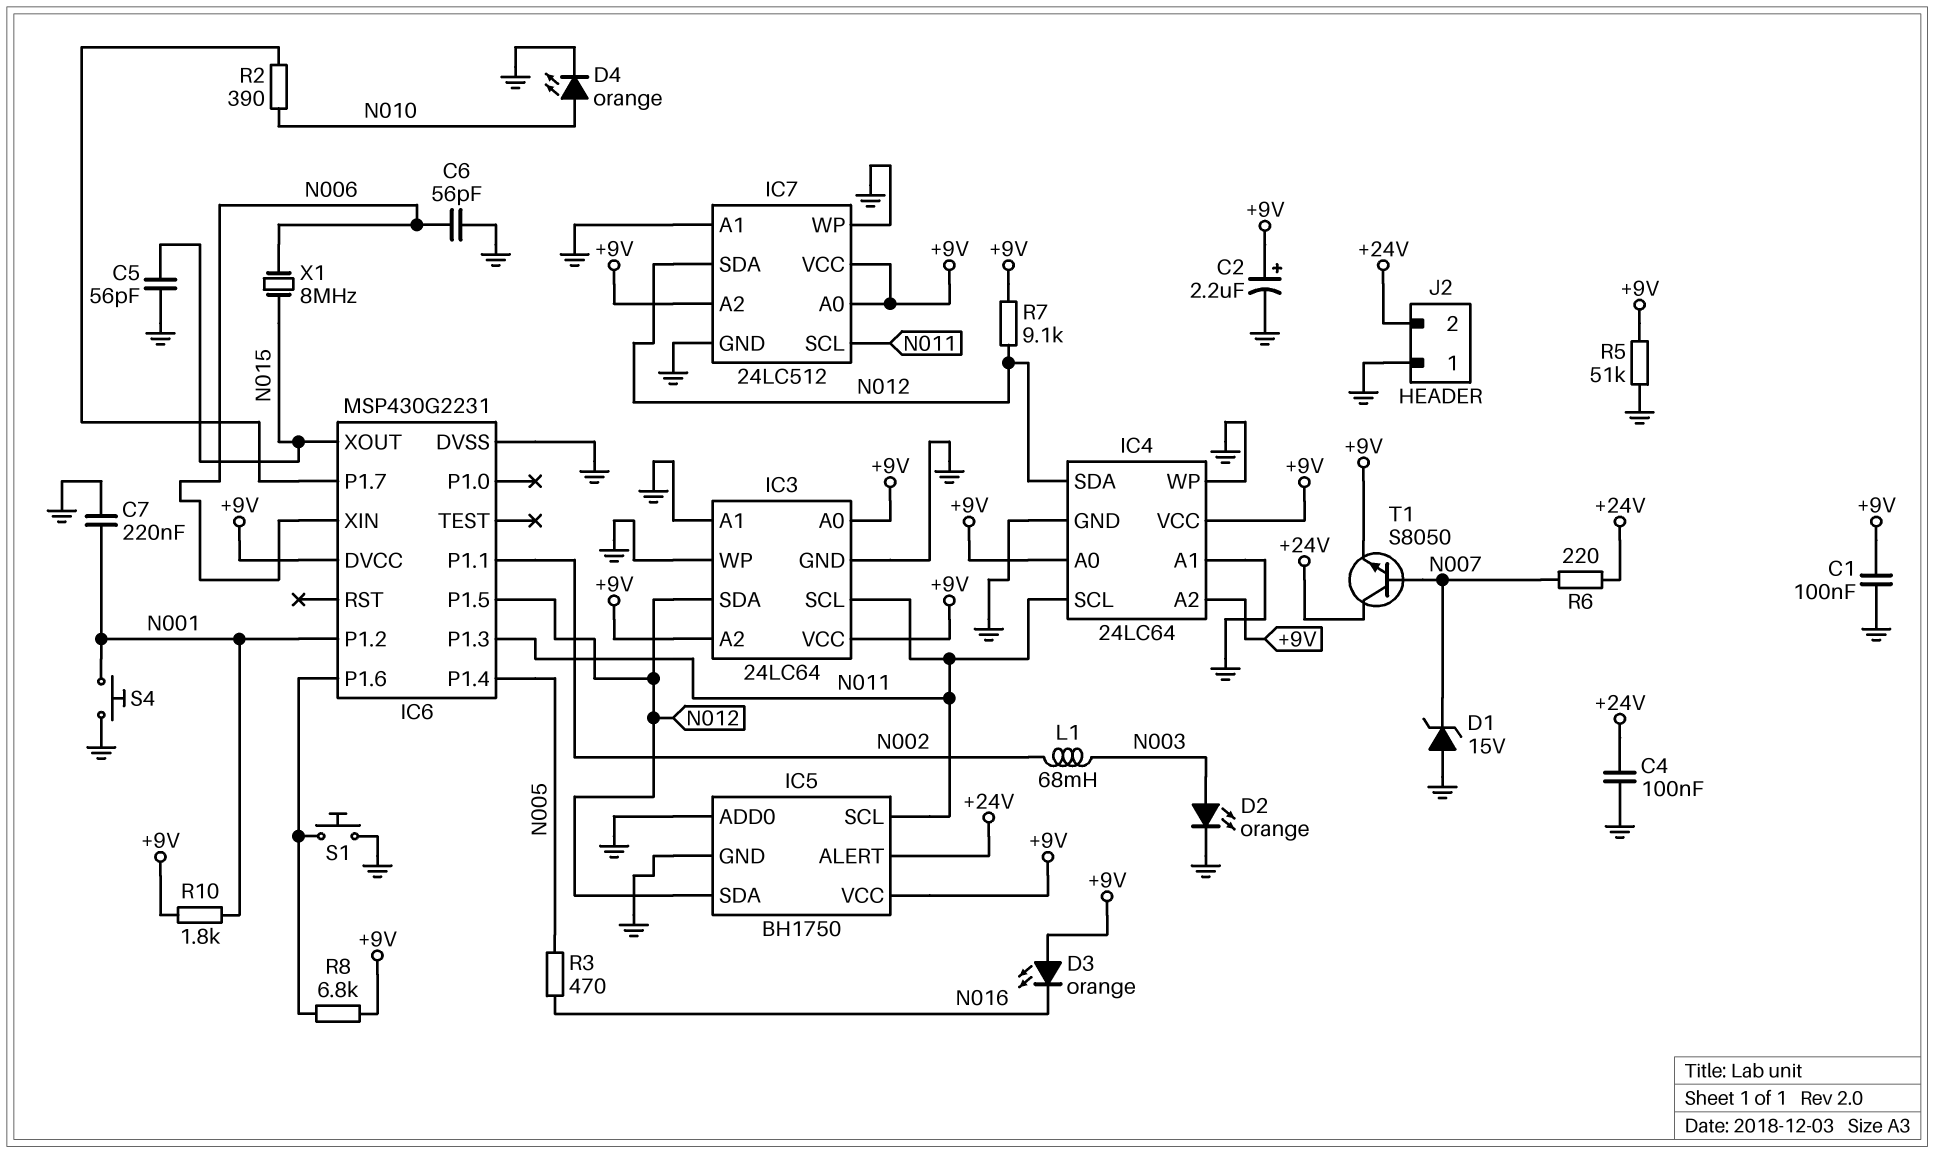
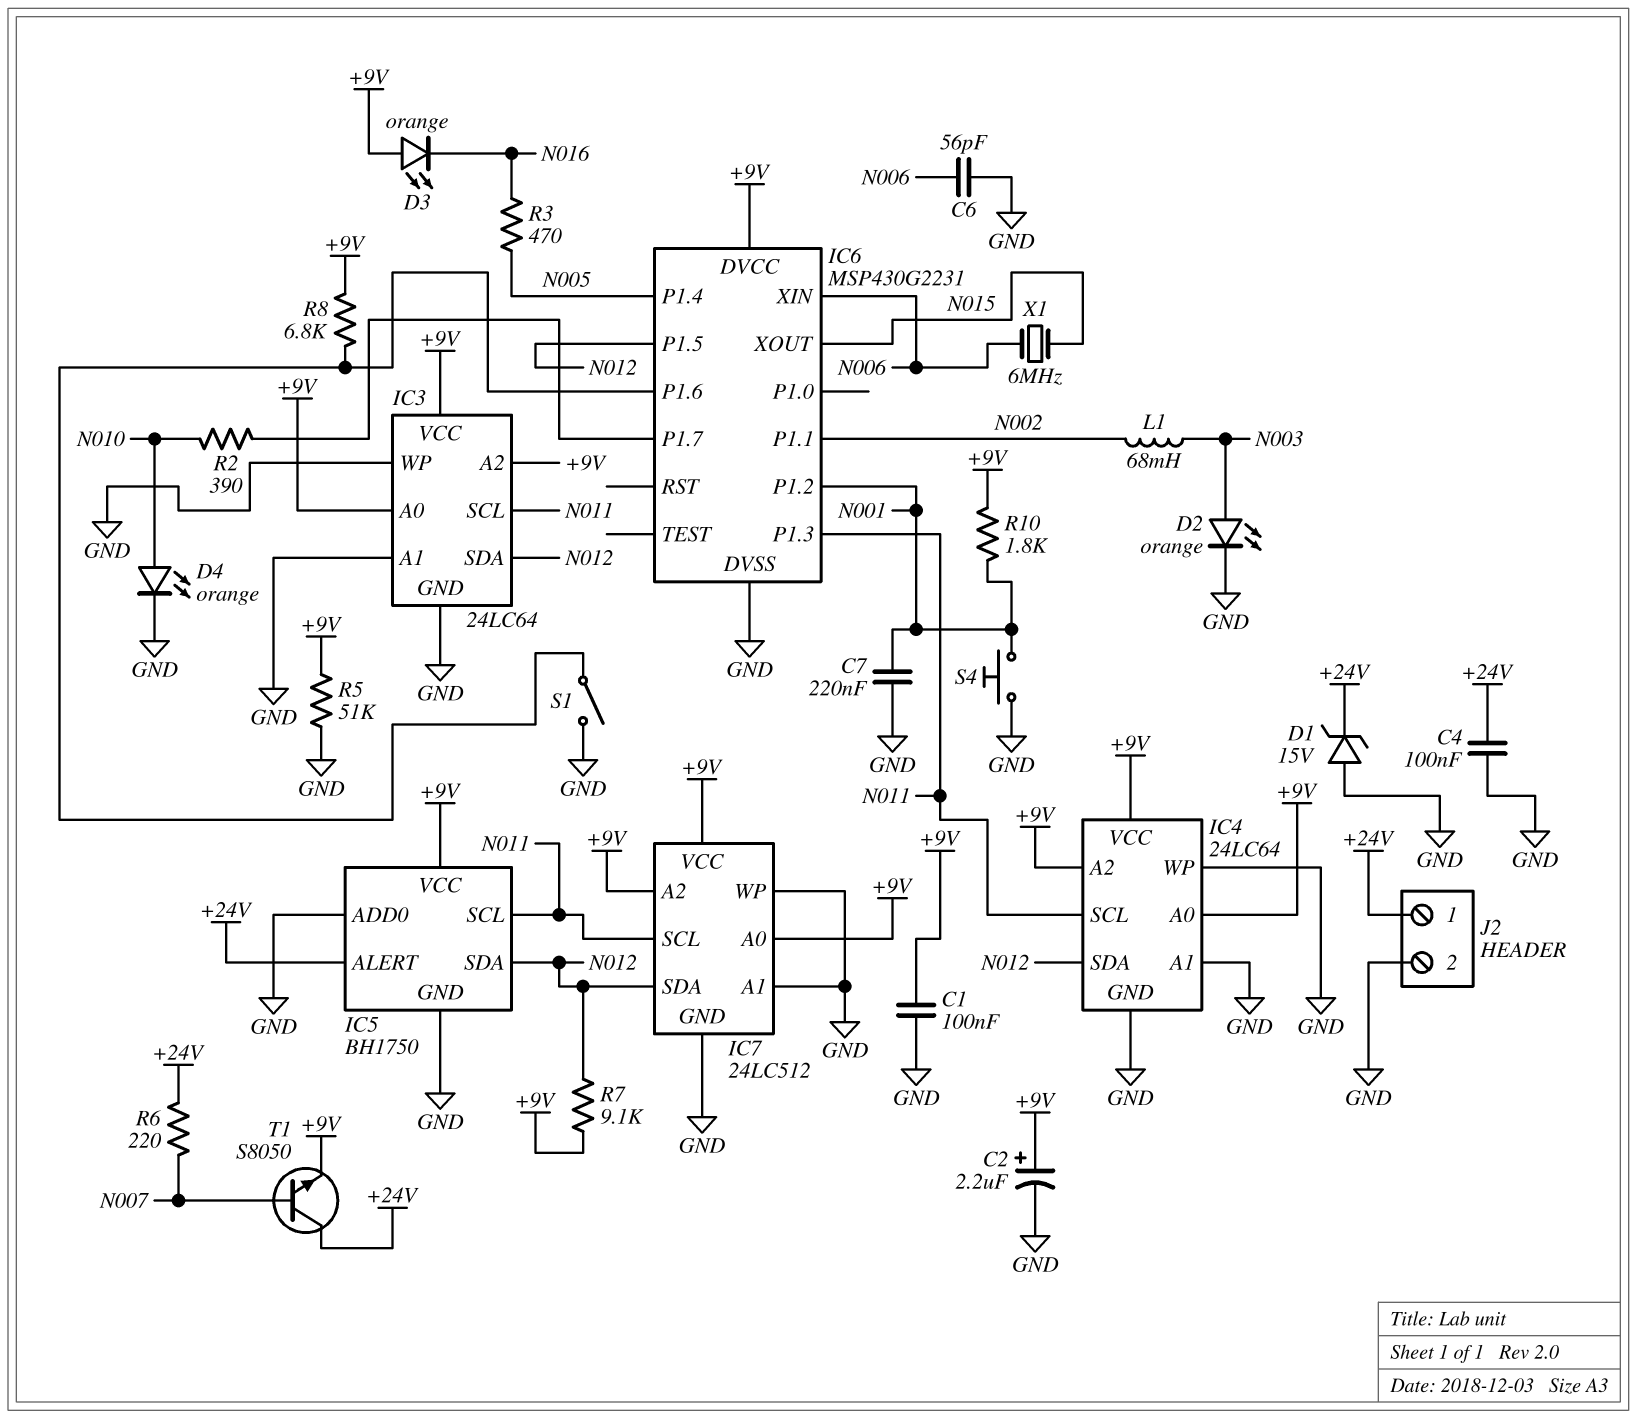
C5: 56pF (GND, N015) -> none
D1: zener 15V (A GND, K N007) -> zener 15V (A GND, K +24V)
J2 pin 1: GND -> +24V
J2 pin 2: +24V -> GND
S1: button (GND, IC6/P1.6) -> switch (GND, IC6/P1.6)
X1: 8MHz (N006, N015) -> 6MHz (N006, N015)

